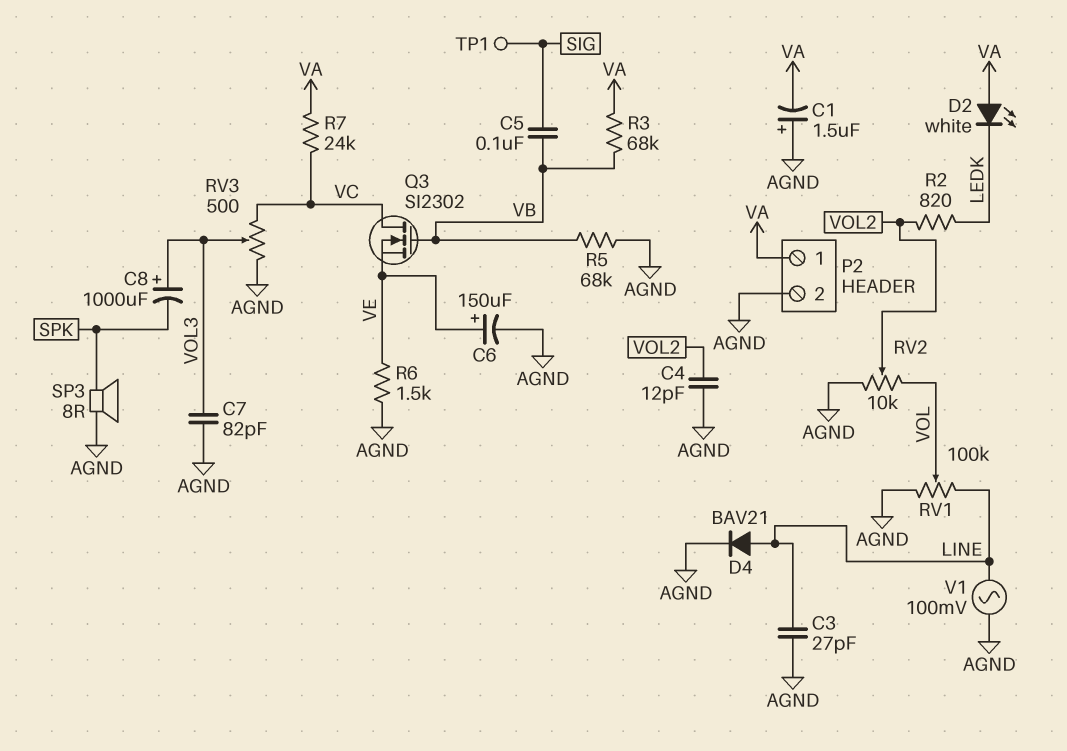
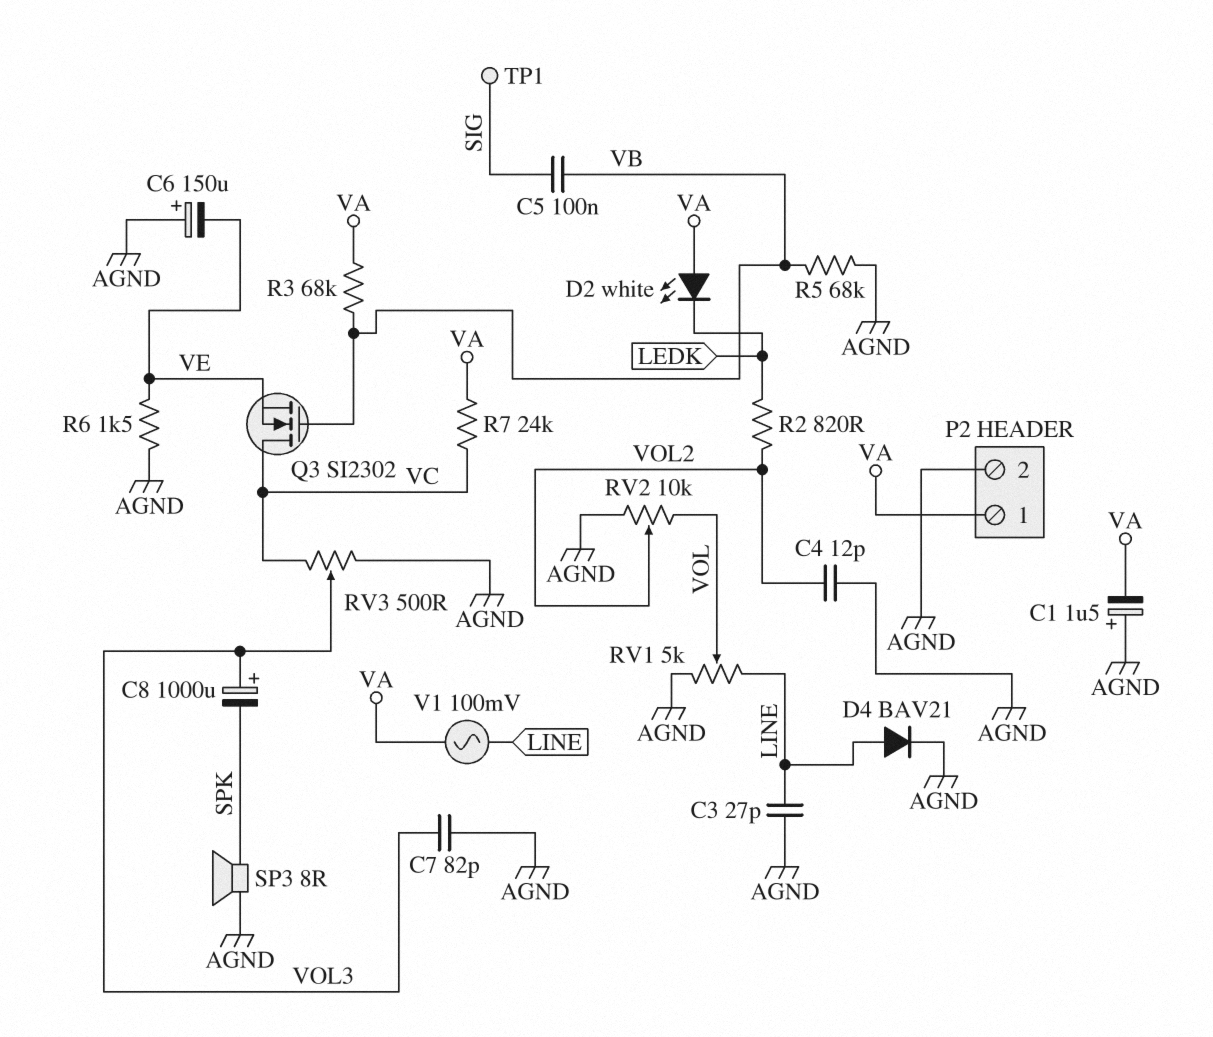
C6: 150uF (plus VE, minus AGND) -> 150uF (plus AGND, minus VE)
RV1: 100k (AGND, LINE, wiper VOL) -> 5k (AGND, LINE, wiper VOL)
V1: AC 100mV (AGND, LINE) -> AC 100mV (LINE, VA)

